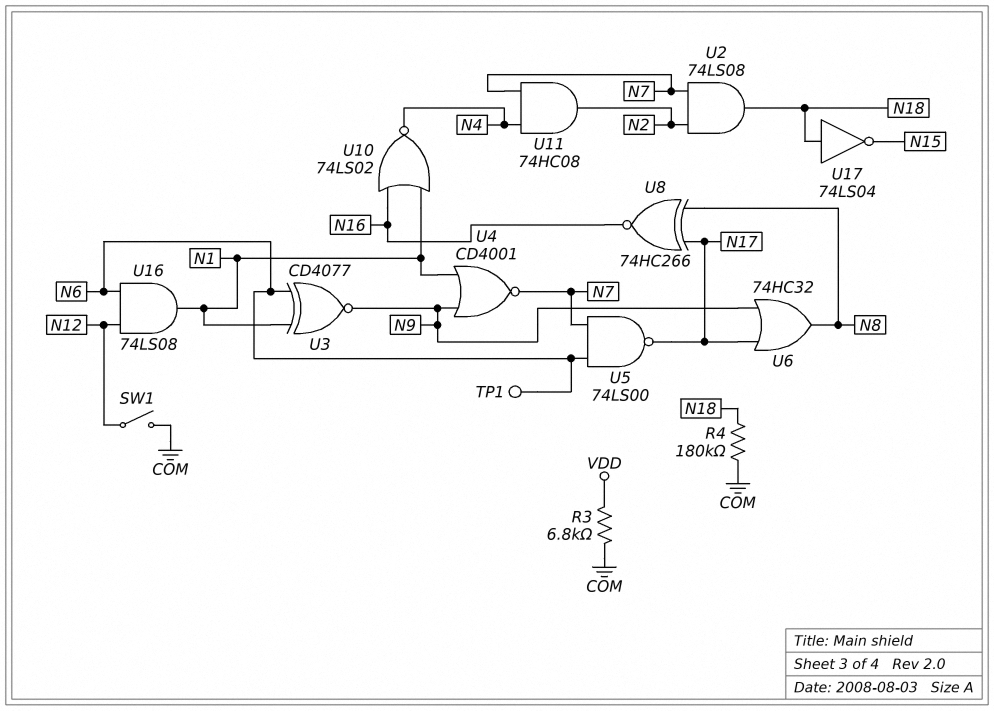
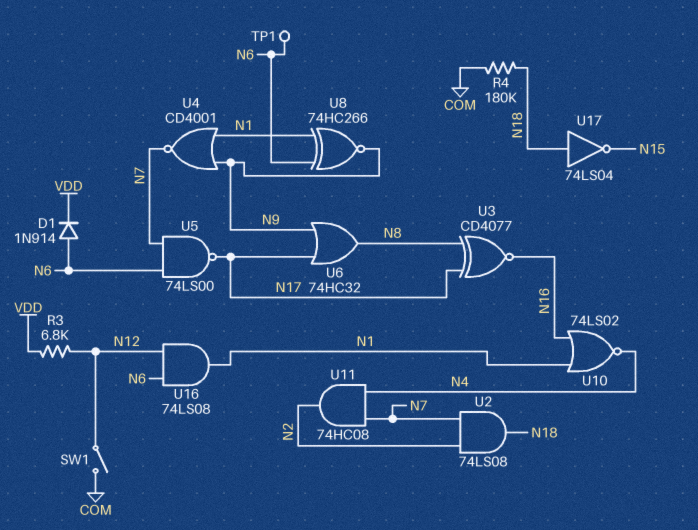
D1: none -> diode 1N914 (A N6, K VDD)
R3: 6.8k (COM, VDD) -> 6.8k (N12, VDD)
U3: XNOR CD4077 (in N1, in N6, out N9) -> XNOR CD4077 (in N8, in N17, out N16)
U8: XNOR 74HC266 (in N8, in N17, out N16) -> XNOR 74HC266 (in N1, in N6, out N9)

